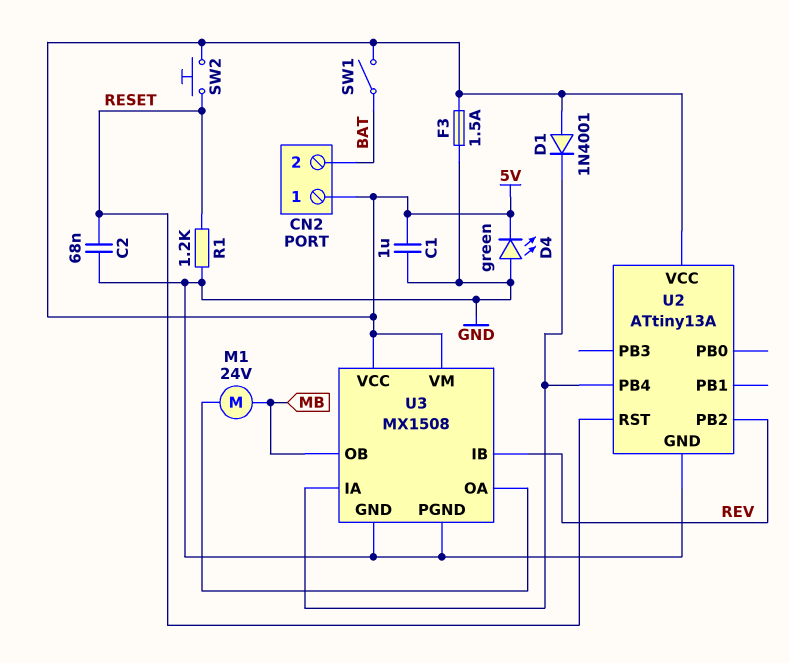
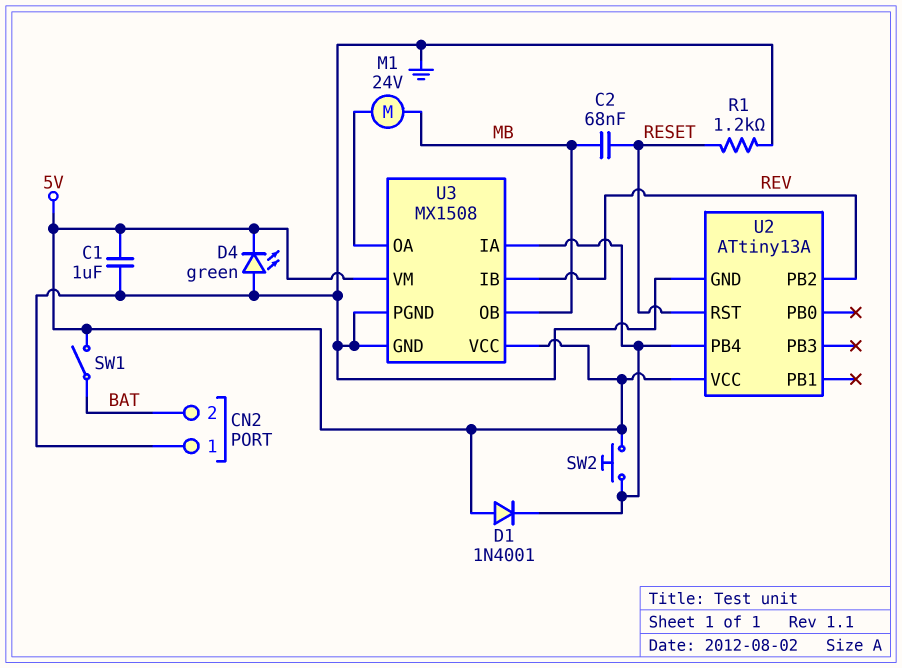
C2: 68nF (GND, RESET) -> 68nF (MB, RESET)
CN2 pin 1: 5V -> GND
F3: 1.5A (5V, GND) -> none
SW2: button (5V, RESET) -> button (5V, U2/PB4)

